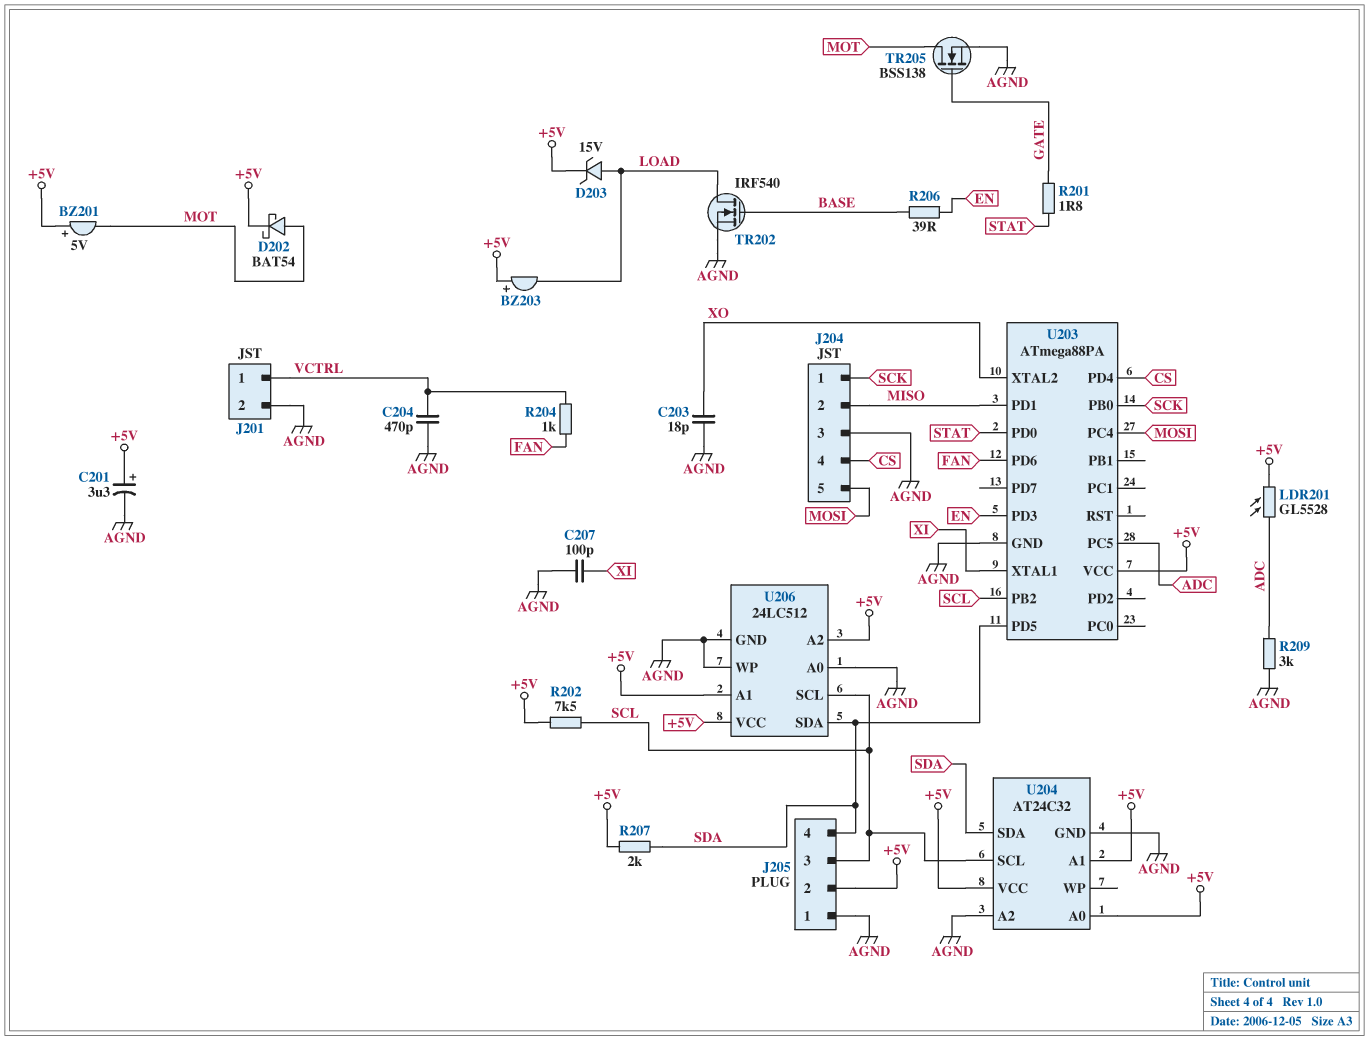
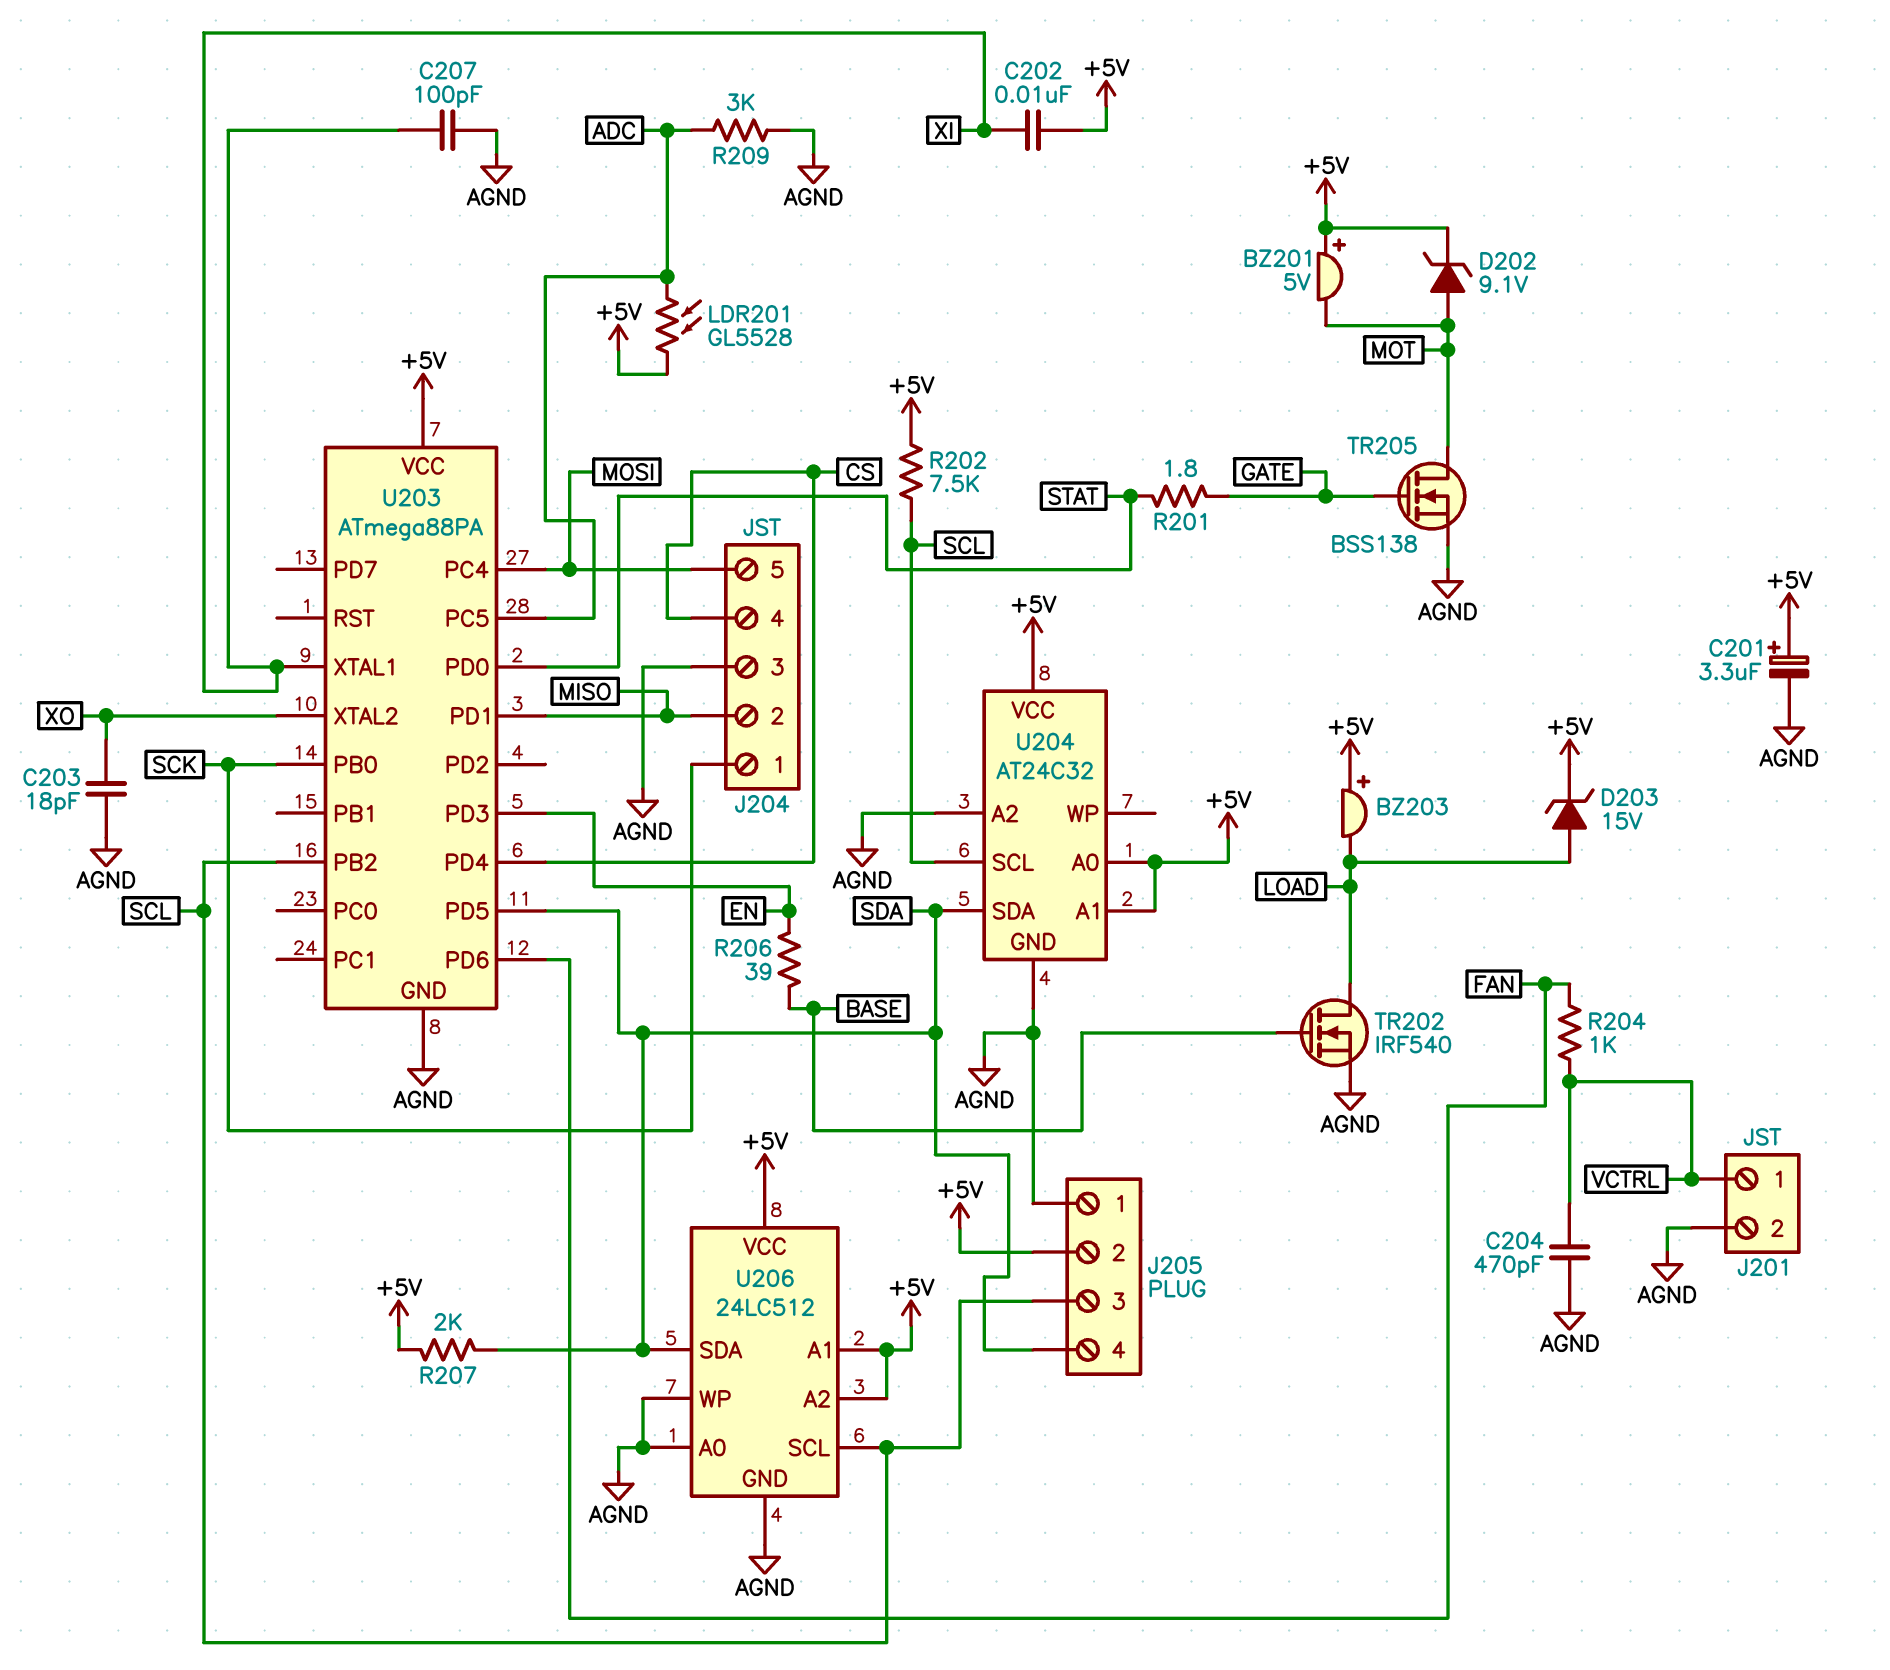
C202: none -> 10nF (+5V, XI)
D202: schottky BAT54 (A MOT, K +5V) -> zener 9.1V (A MOT, K +5V)

